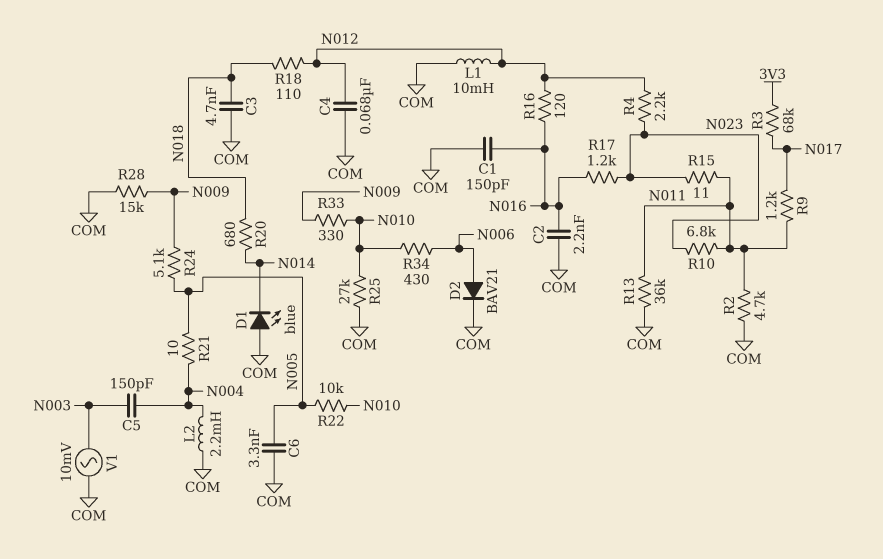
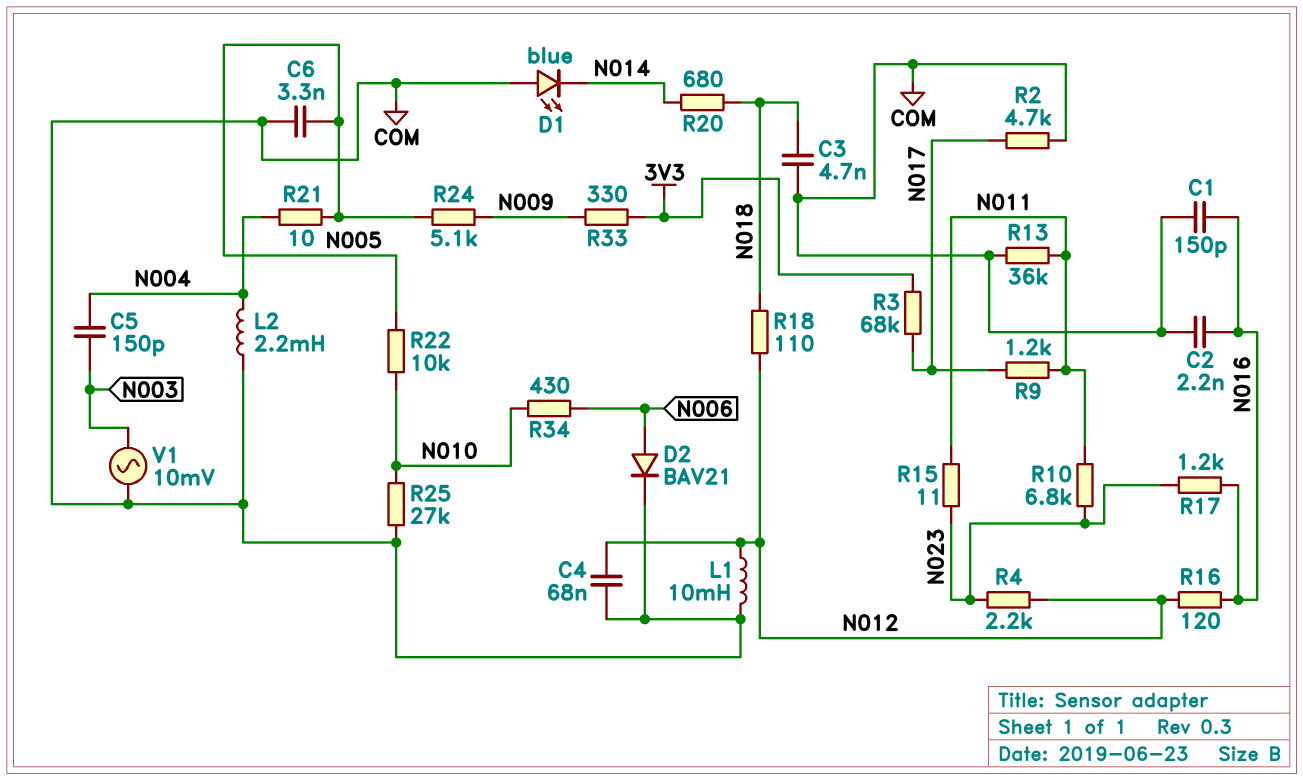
R2: 4.7k (COM, N011) -> 4.7k (COM, N017)
R28: 15k (COM, N009) -> none
R33: 330 (N009, N010) -> 330 (3V3, N009)

